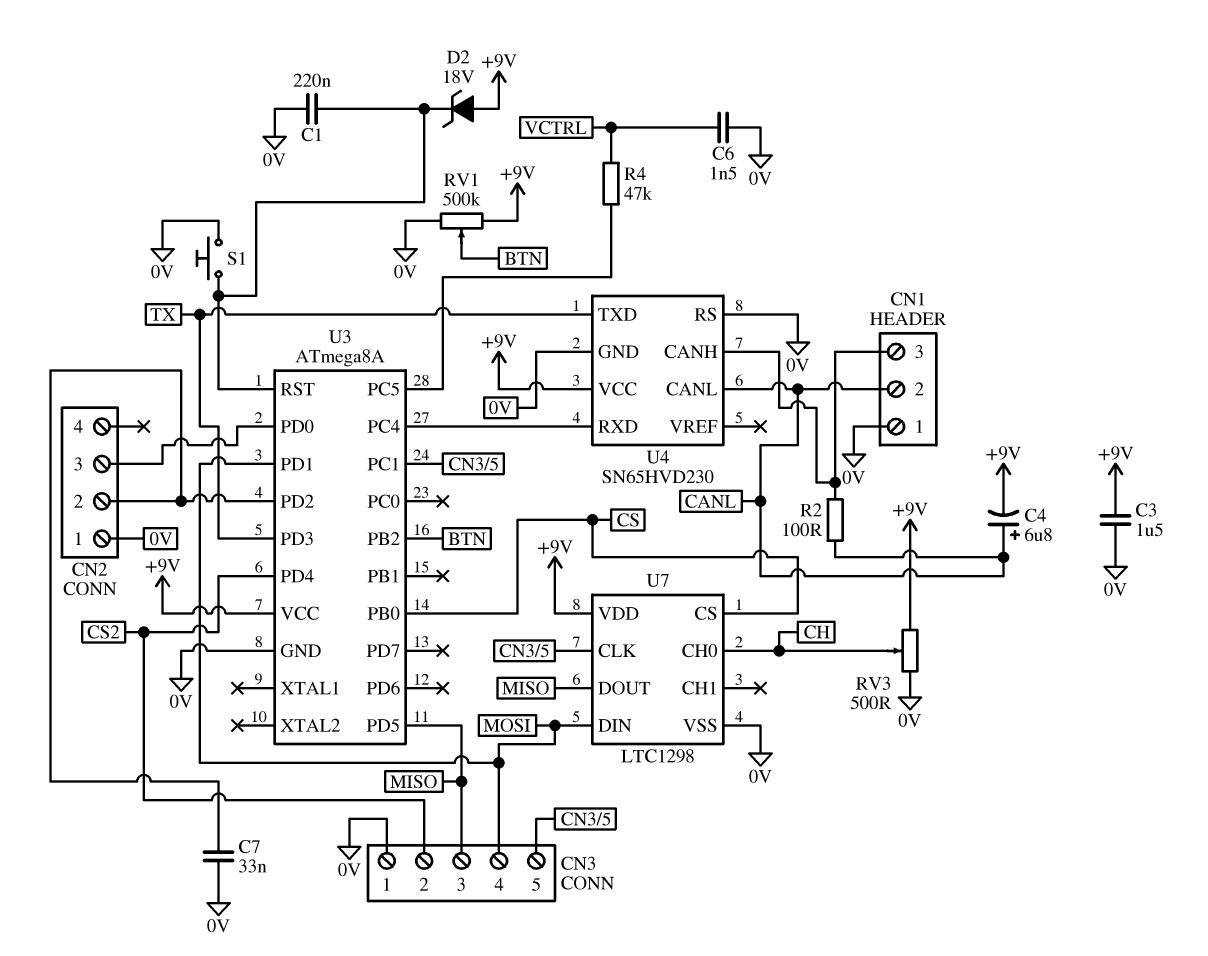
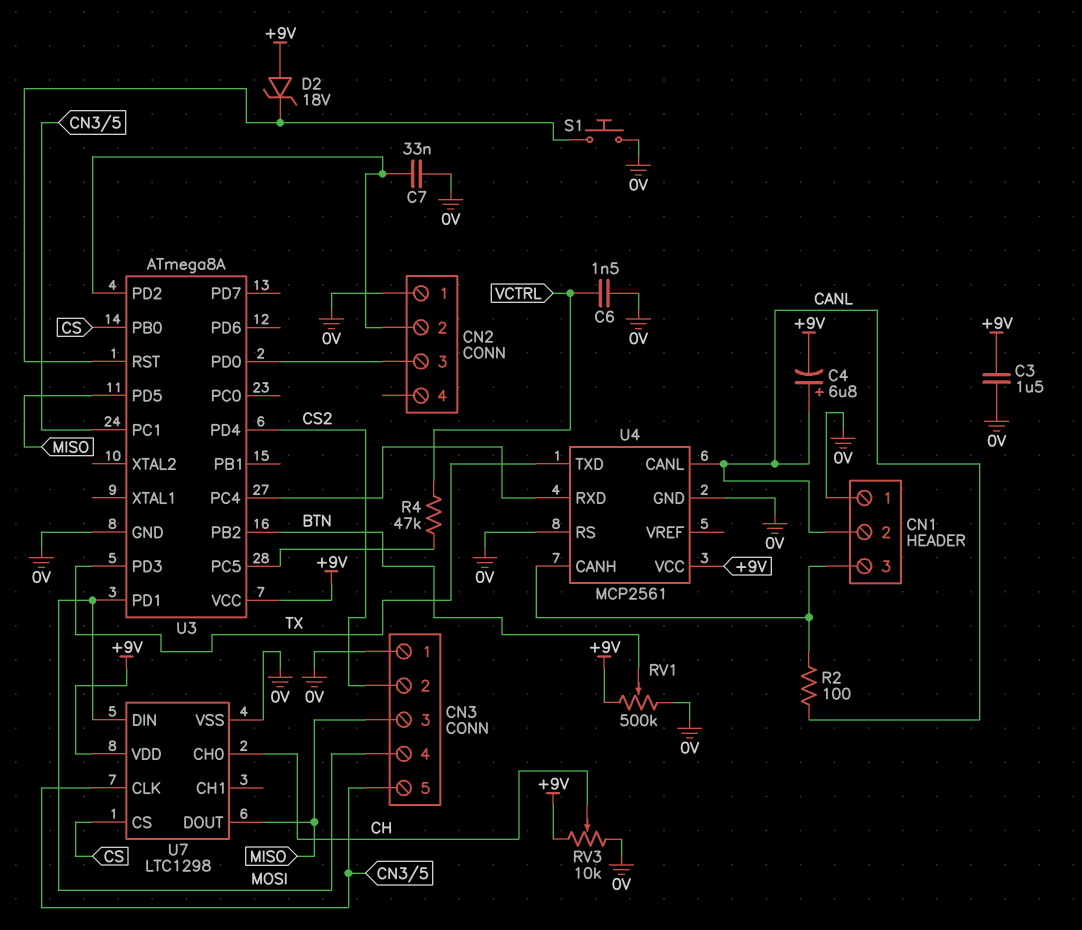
C1: 220nF (0V, U3/RST) -> none
RV3: 500 (+9V, 0V, wiper CH) -> 10k (+9V, 0V, wiper CH)
U4: SN65HVD230 -> MCP2561

